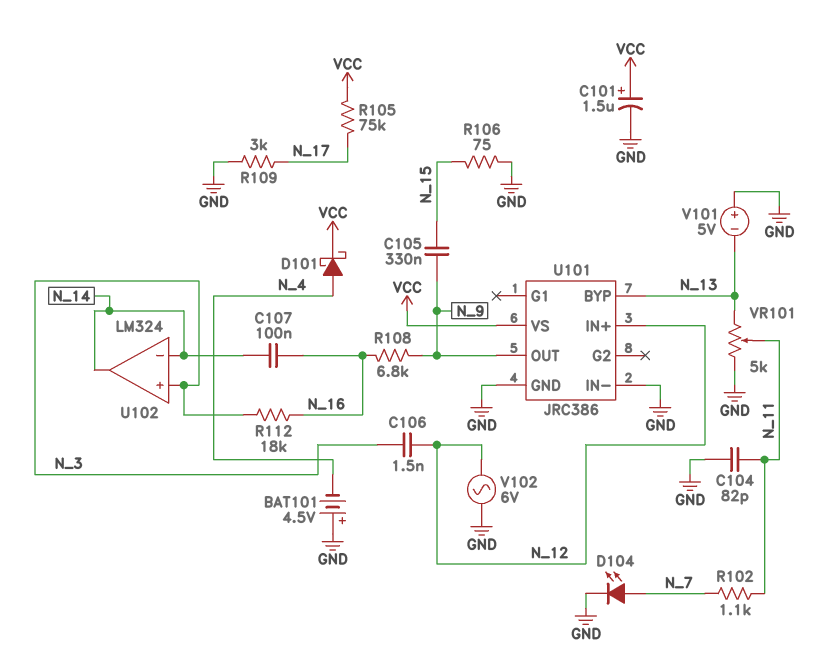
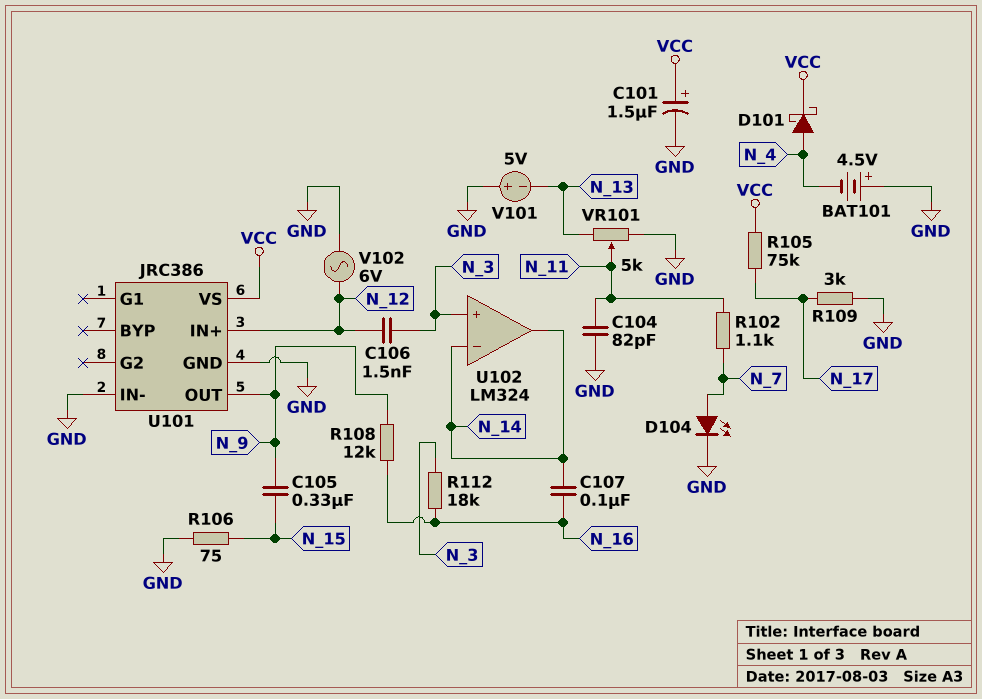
R108: 6.8k (N_9, N_16) -> 12k (N_9, N_16)
U101 pin BYP: N_13 -> none

